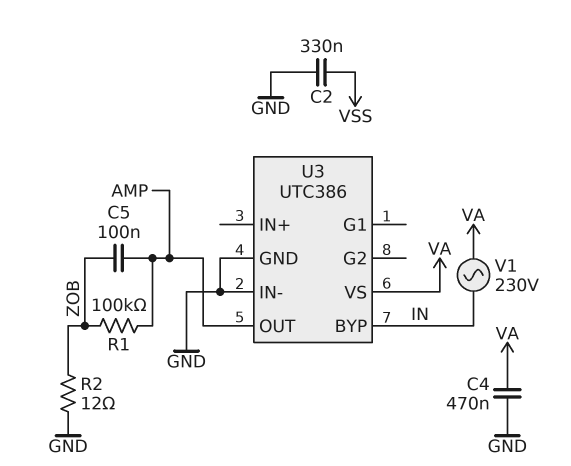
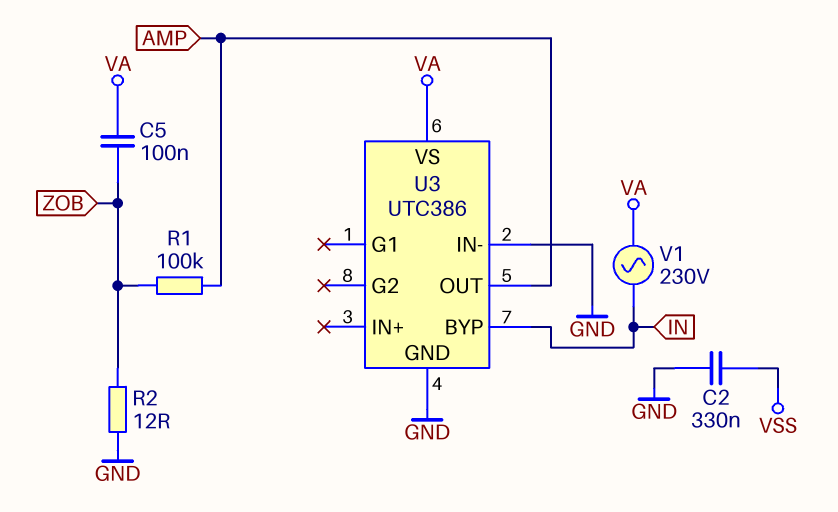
C4: 470nF (GND, VA) -> none
C5: 100nF (AMP, ZOB) -> 100nF (VA, ZOB)

